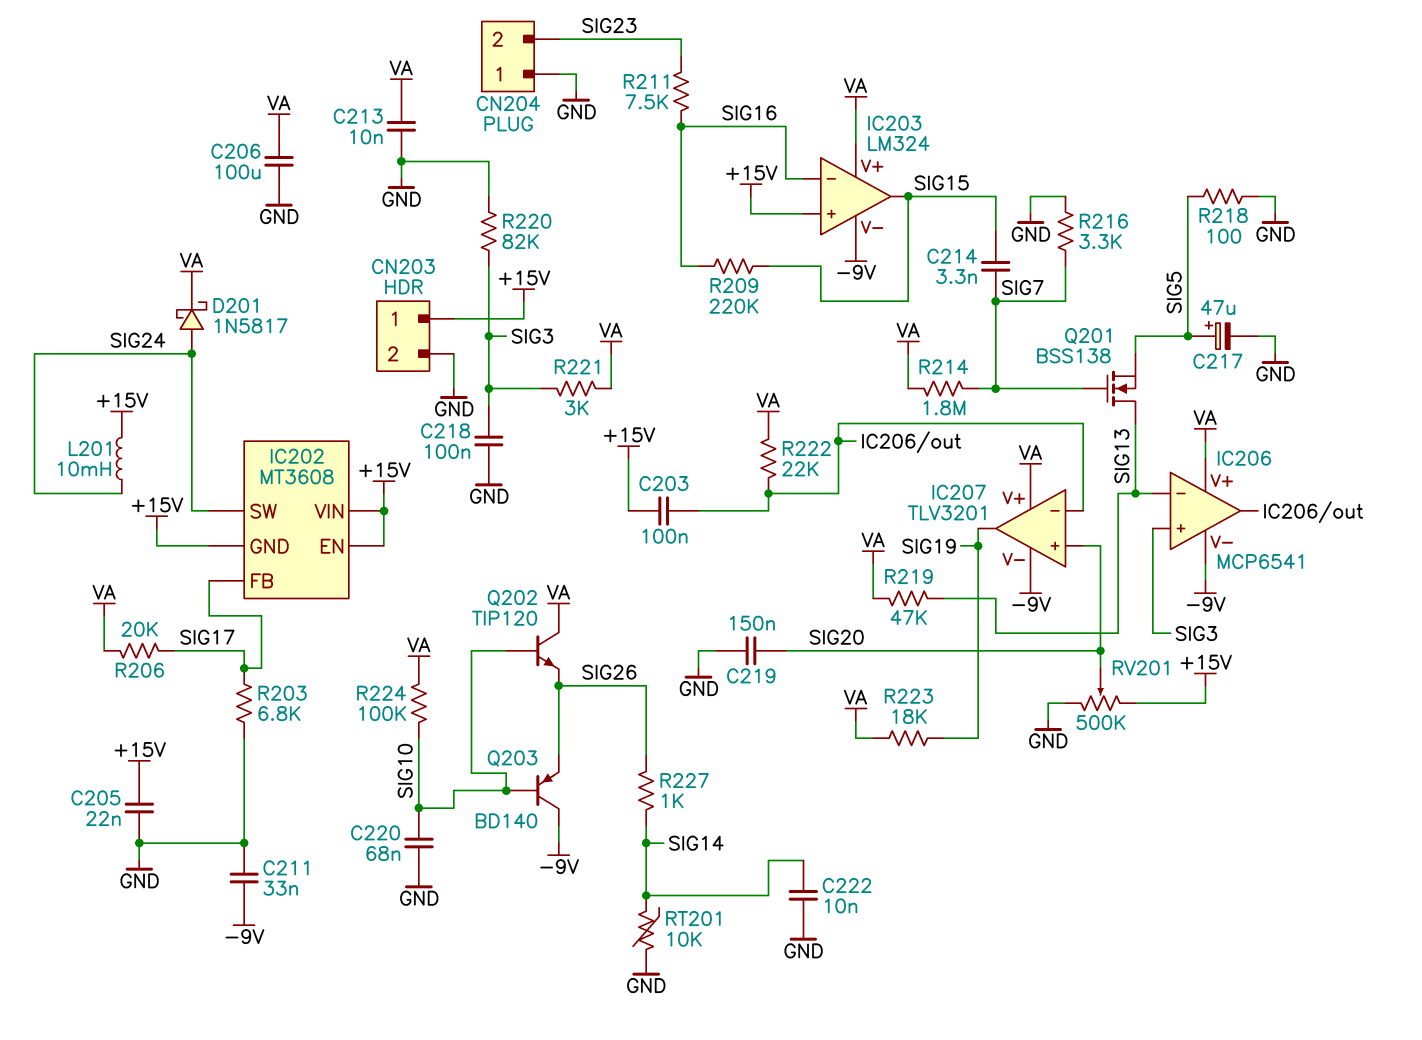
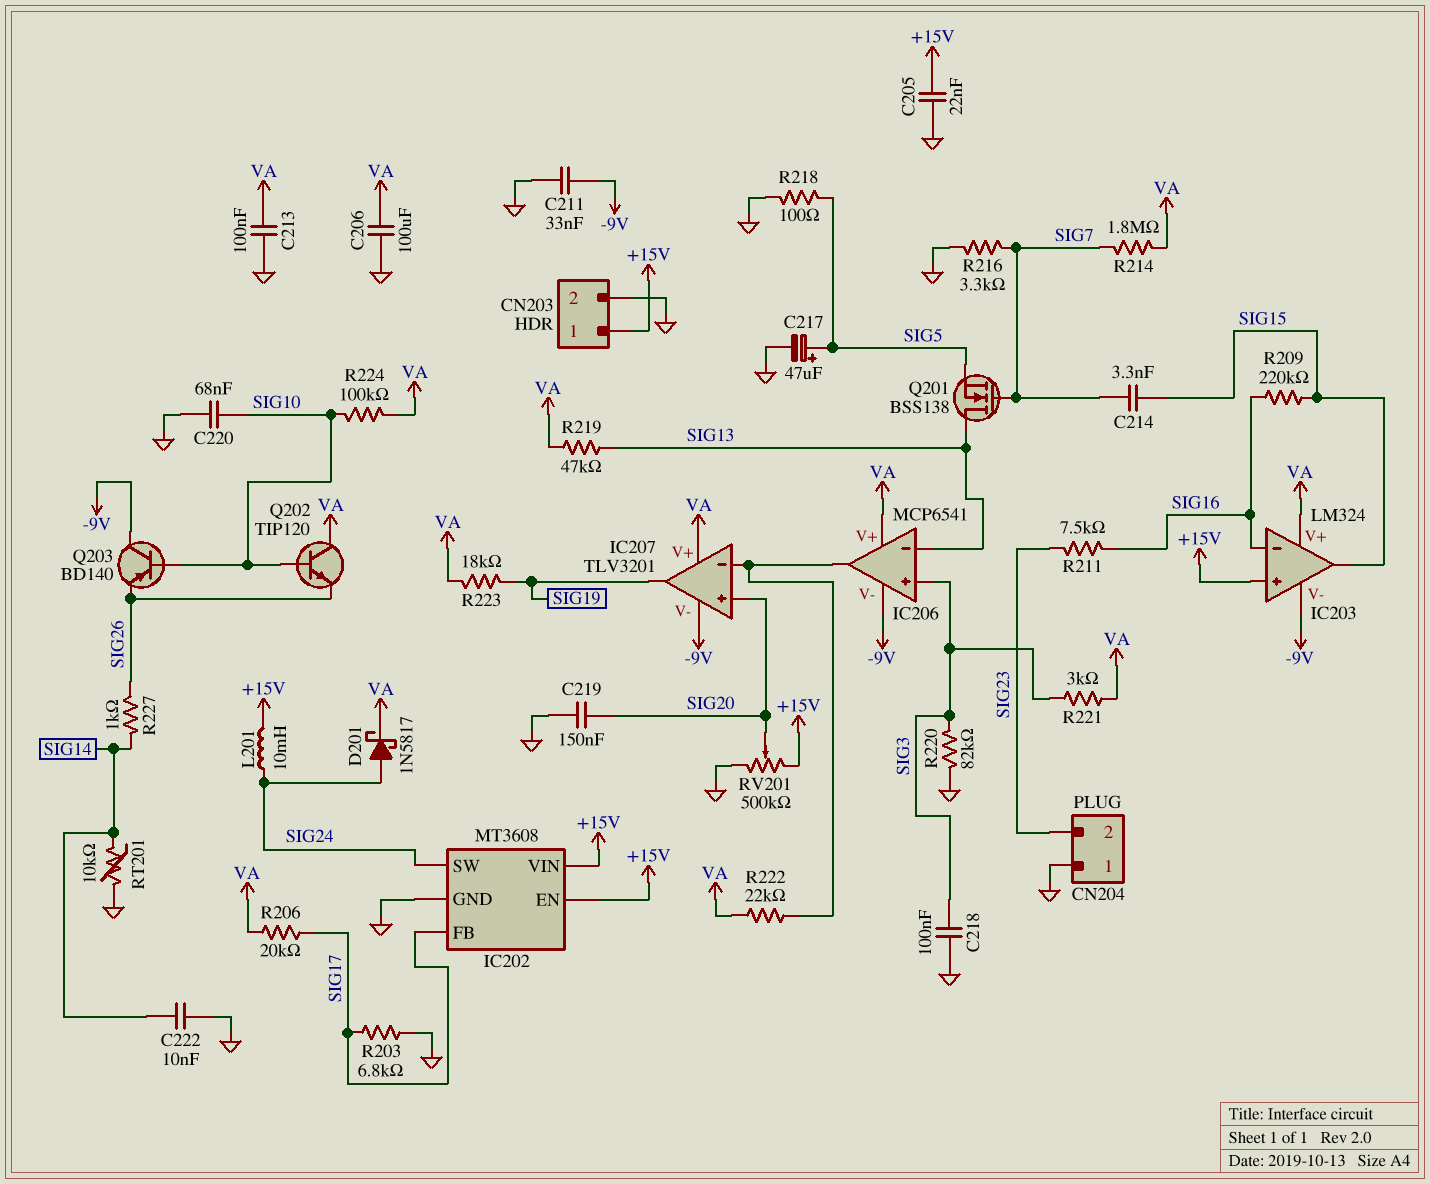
C203: 100nF (+15V, IC206/out) -> none
C213: 10nF (GND, VA) -> 100nF (GND, VA)
IC202 pin GND: +15V -> GND

